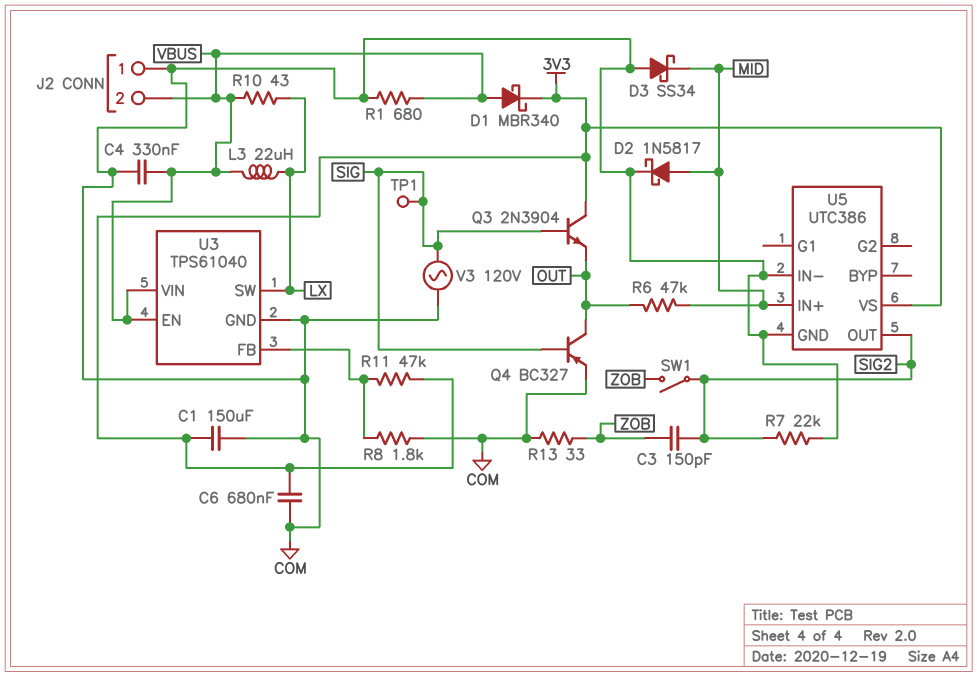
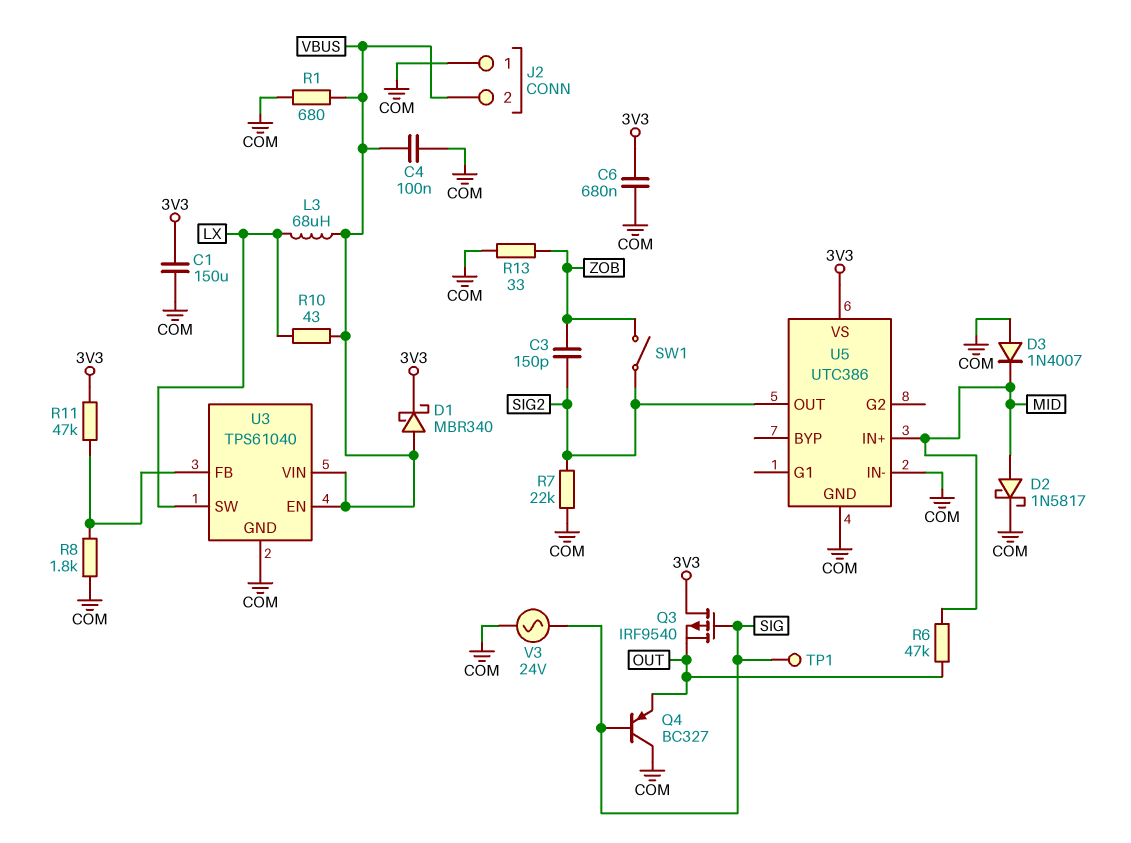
C4: 330nF (COM, VBUS) -> 100nF (COM, VBUS)
D3: schottky SS34 (A COM, K MID) -> diode 1N4007 (A COM, K MID)
L3: 22uH (LX, VBUS) -> 68uH (LX, VBUS)
Q3: NPN 2N3904 (B SIG, C 3V3, E OUT) -> PMOS IRF9540 (G SIG, D 3V3, S OUT)
Q4: PNP BC327 (B SIG, C OUT, E COM) -> PNP BC327 (B SIG, C COM, E OUT)
V3: AC 120V (COM, SIG) -> AC 24V (COM, SIG)

